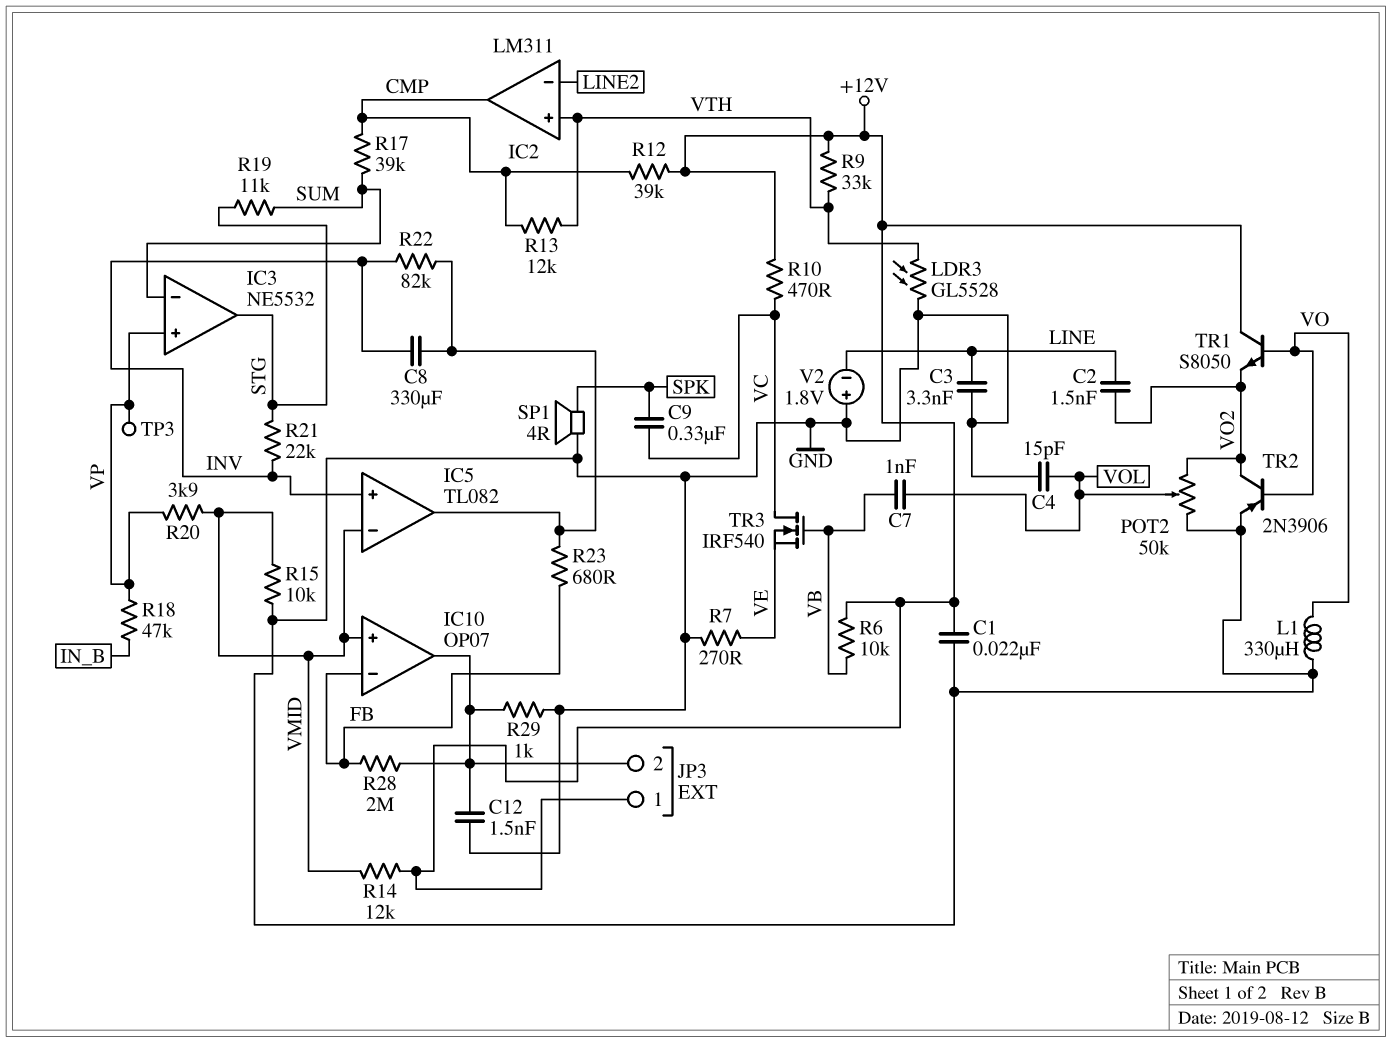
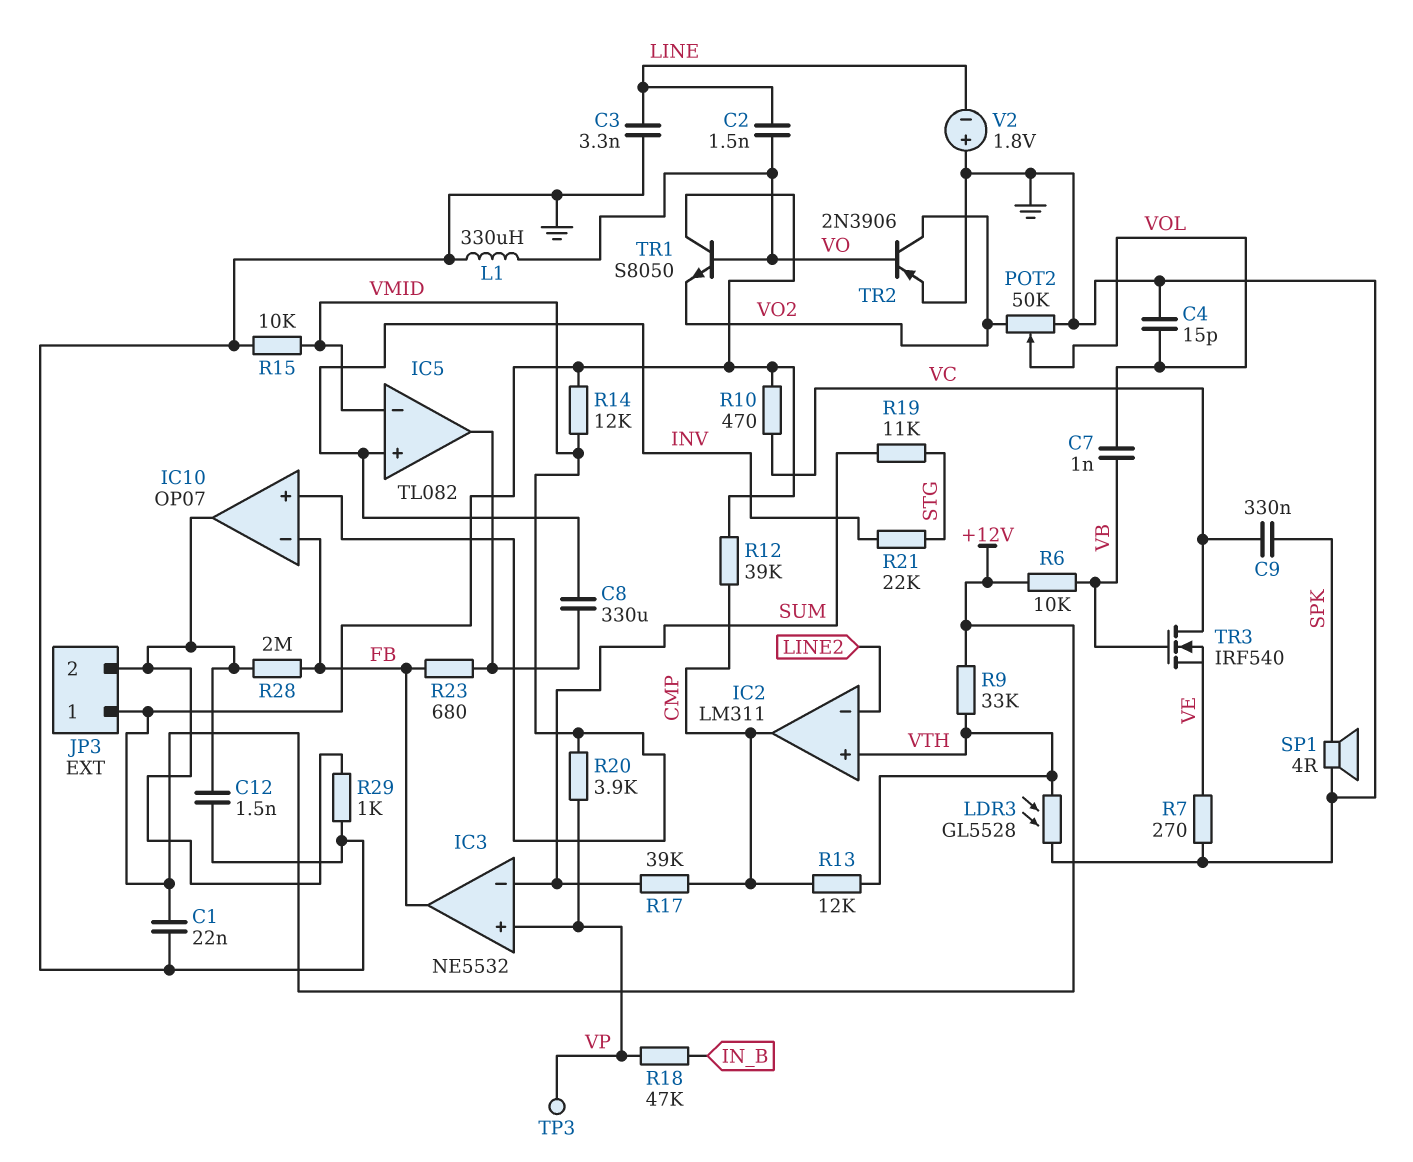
C2: 1.5nF (LINE, VO2) -> 1.5nF (LINE, VO)
IC3 pin out: STG -> FB
R22: 82k (IC5/out, INV) -> none

